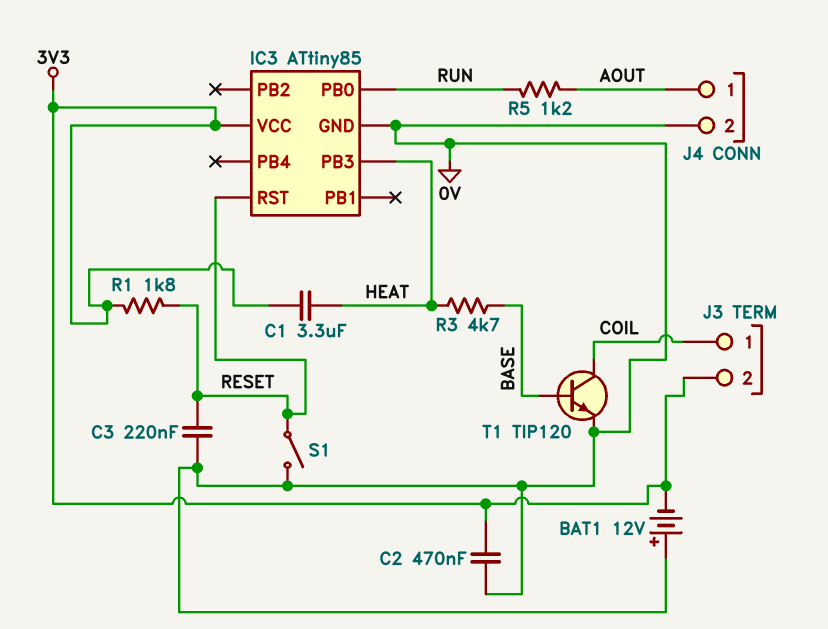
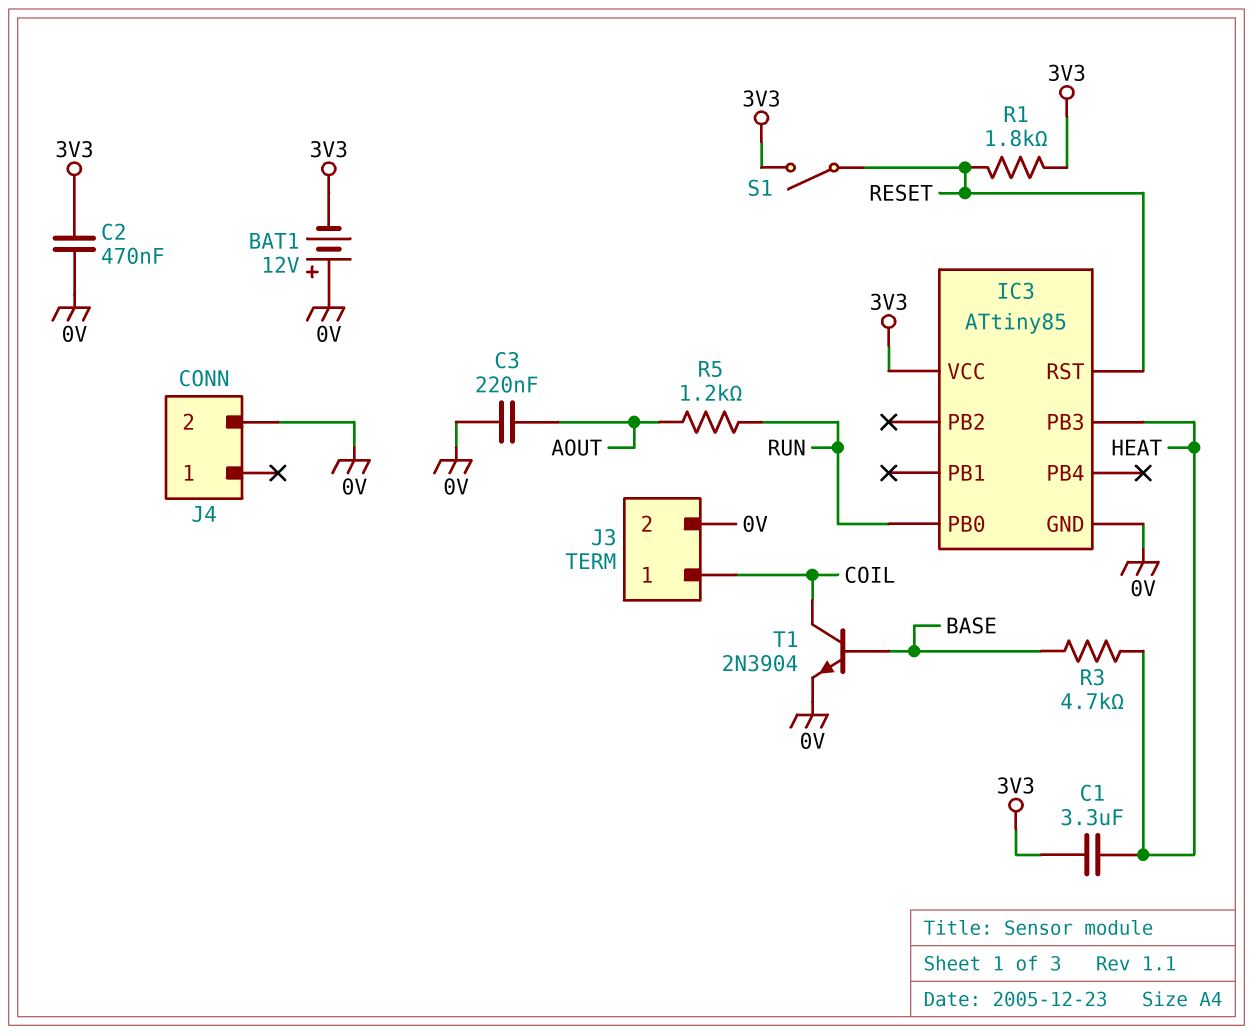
C3: 220nF (0V, RESET) -> 220nF (0V, AOUT)
J3 pin 2: 3V3 -> 0V
J4 pin 1: AOUT -> none
S1: switch (0V, RESET) -> switch (3V3, RESET)
T1: NPN TIP120 (B BASE, C COIL, E 0V) -> NPN 2N3904 (B BASE, C COIL, E 0V)

